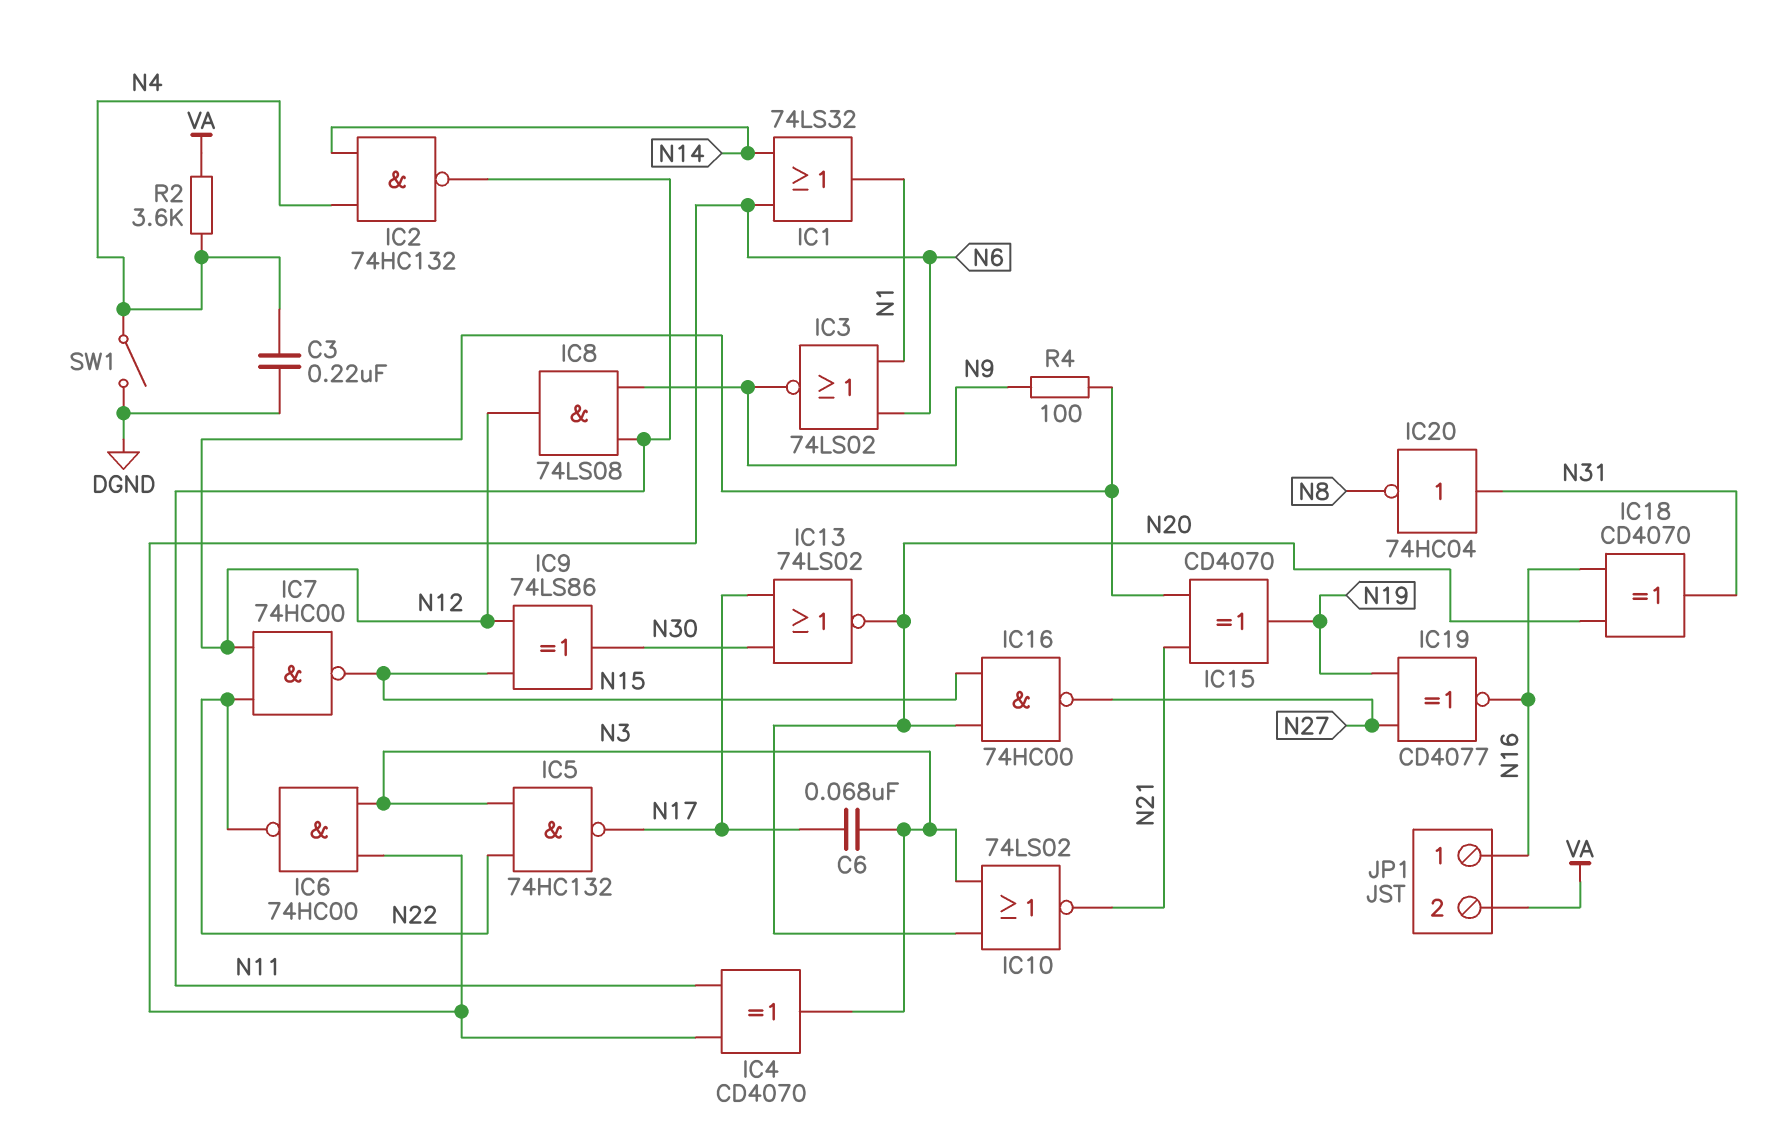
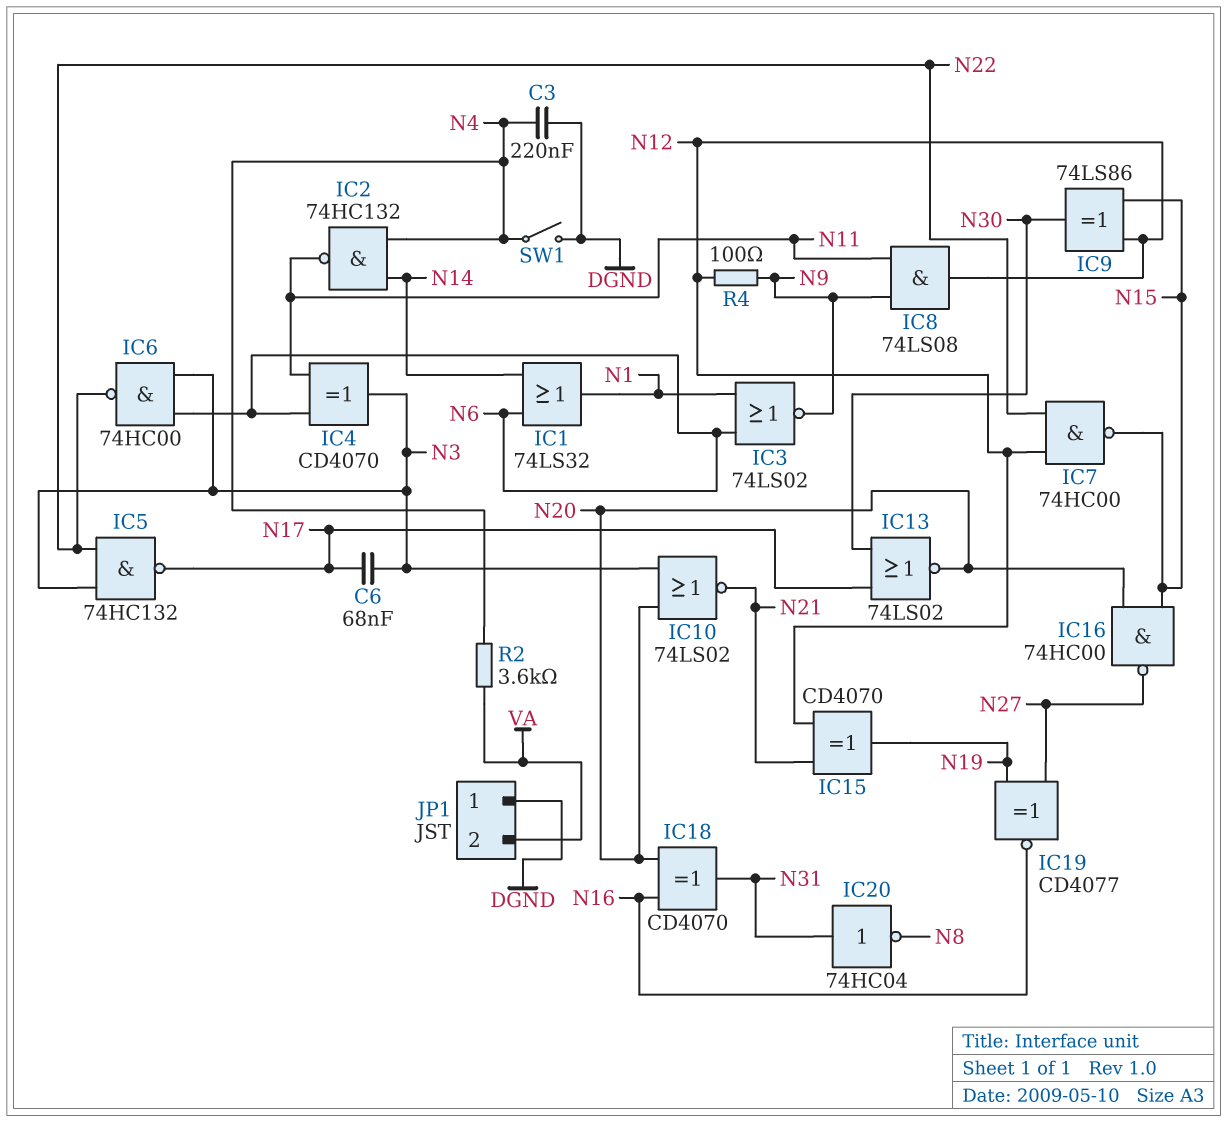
JP1 pin 1: N16 -> DGND

